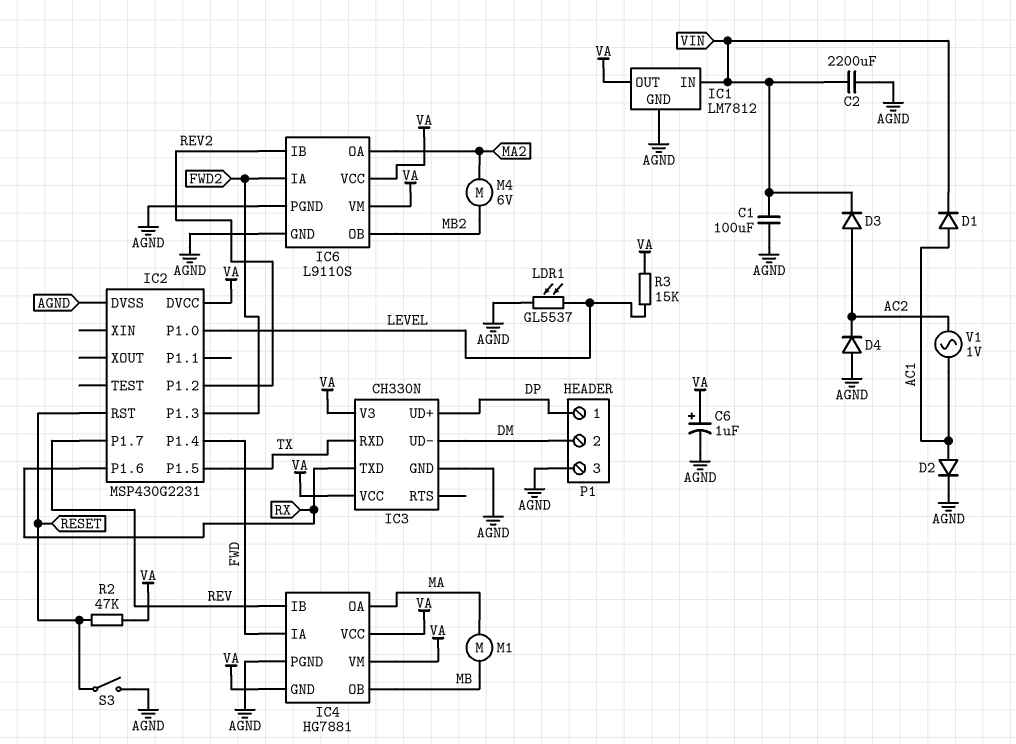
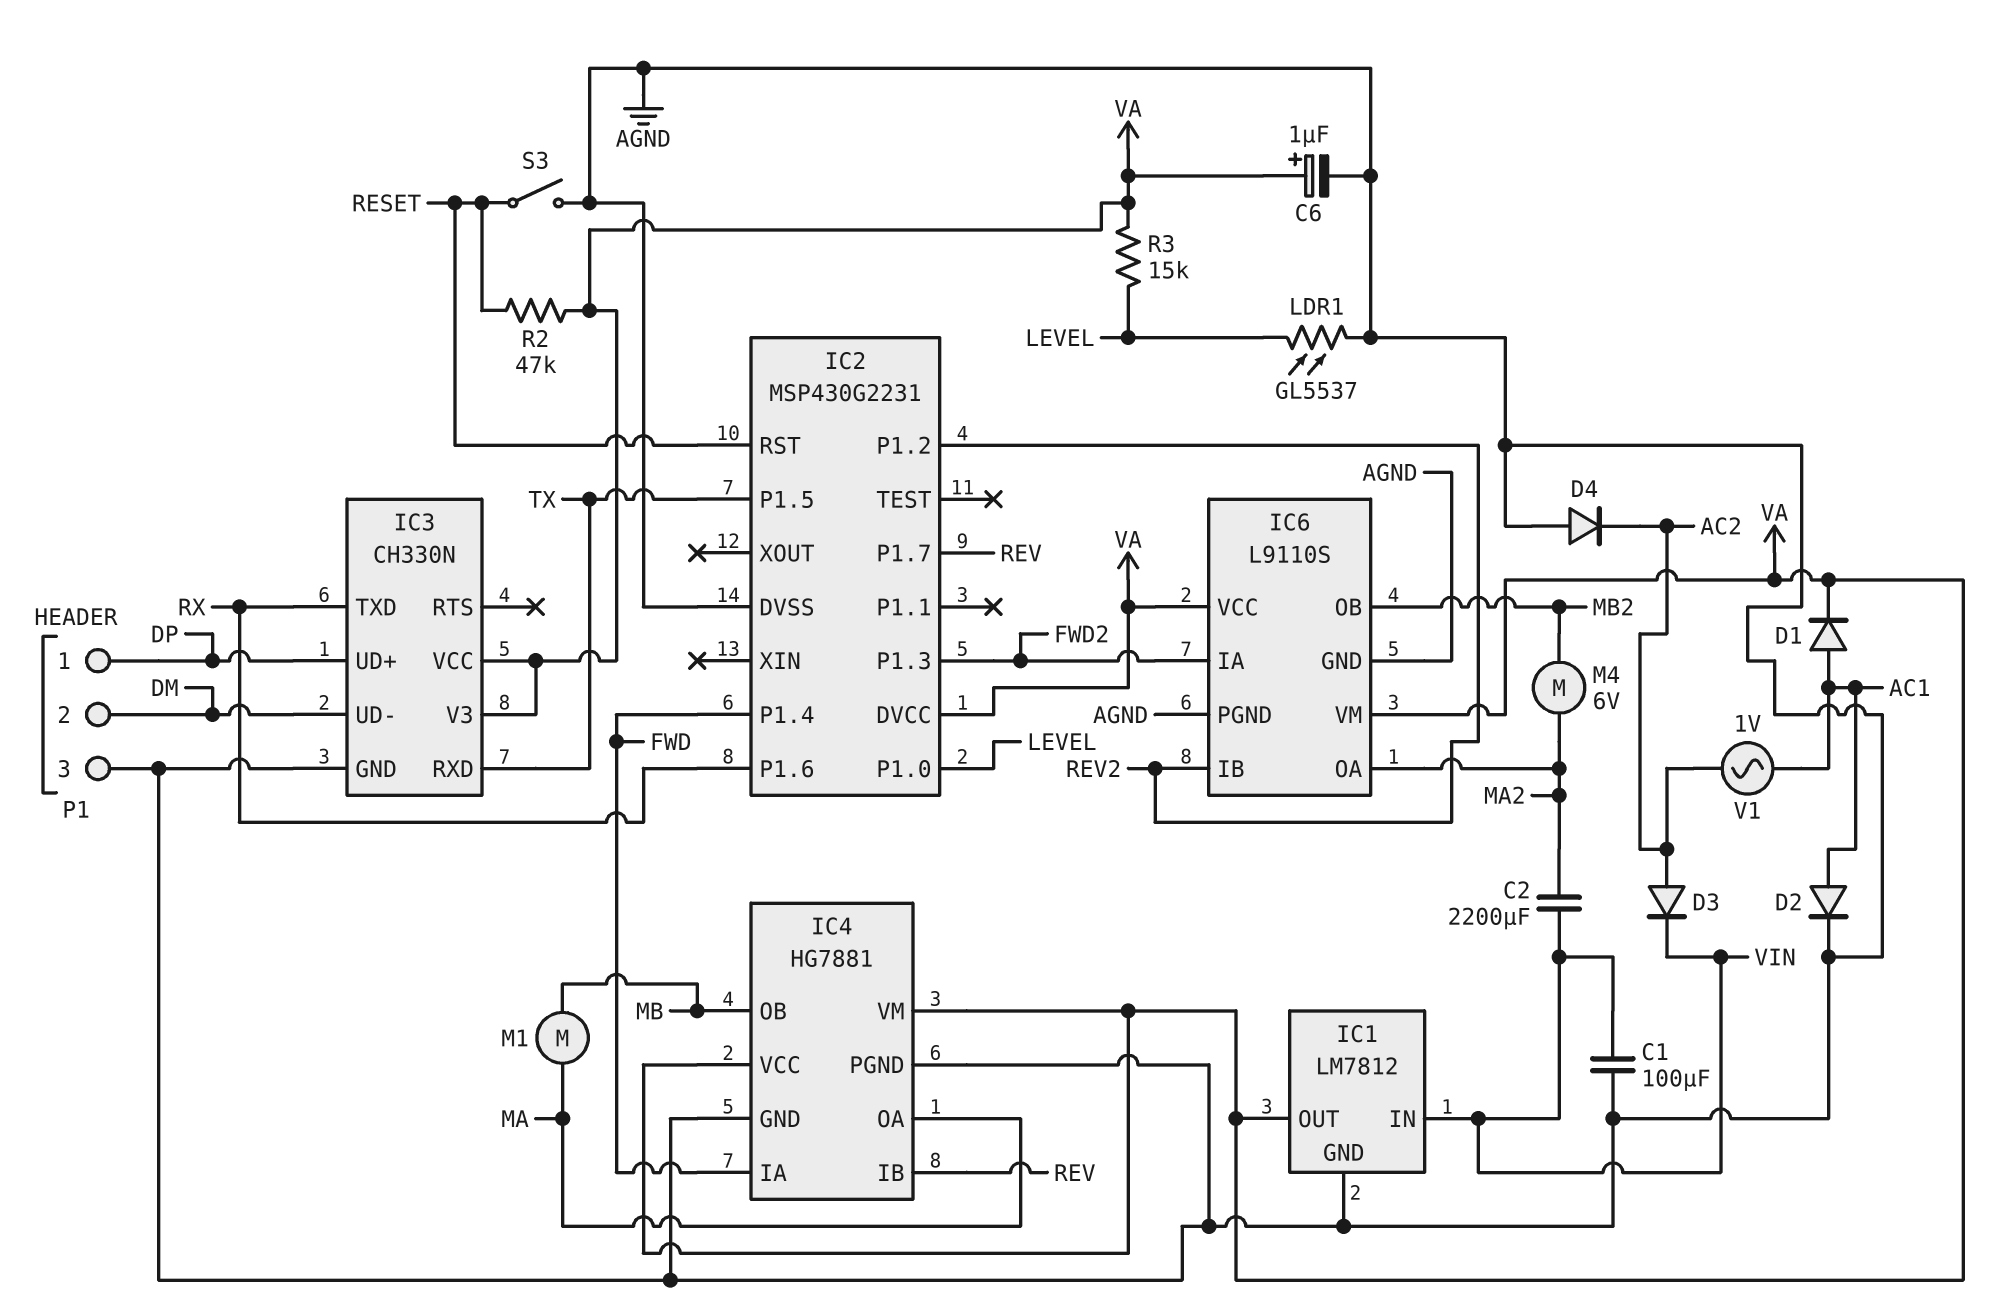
C2: 2200uF (AGND, VIN) -> 2200uF (MA2, VIN)
D1: diode (A AC1, K VIN) -> diode (A AC1, K VA)
IC4 pin GND: VA -> AGND

